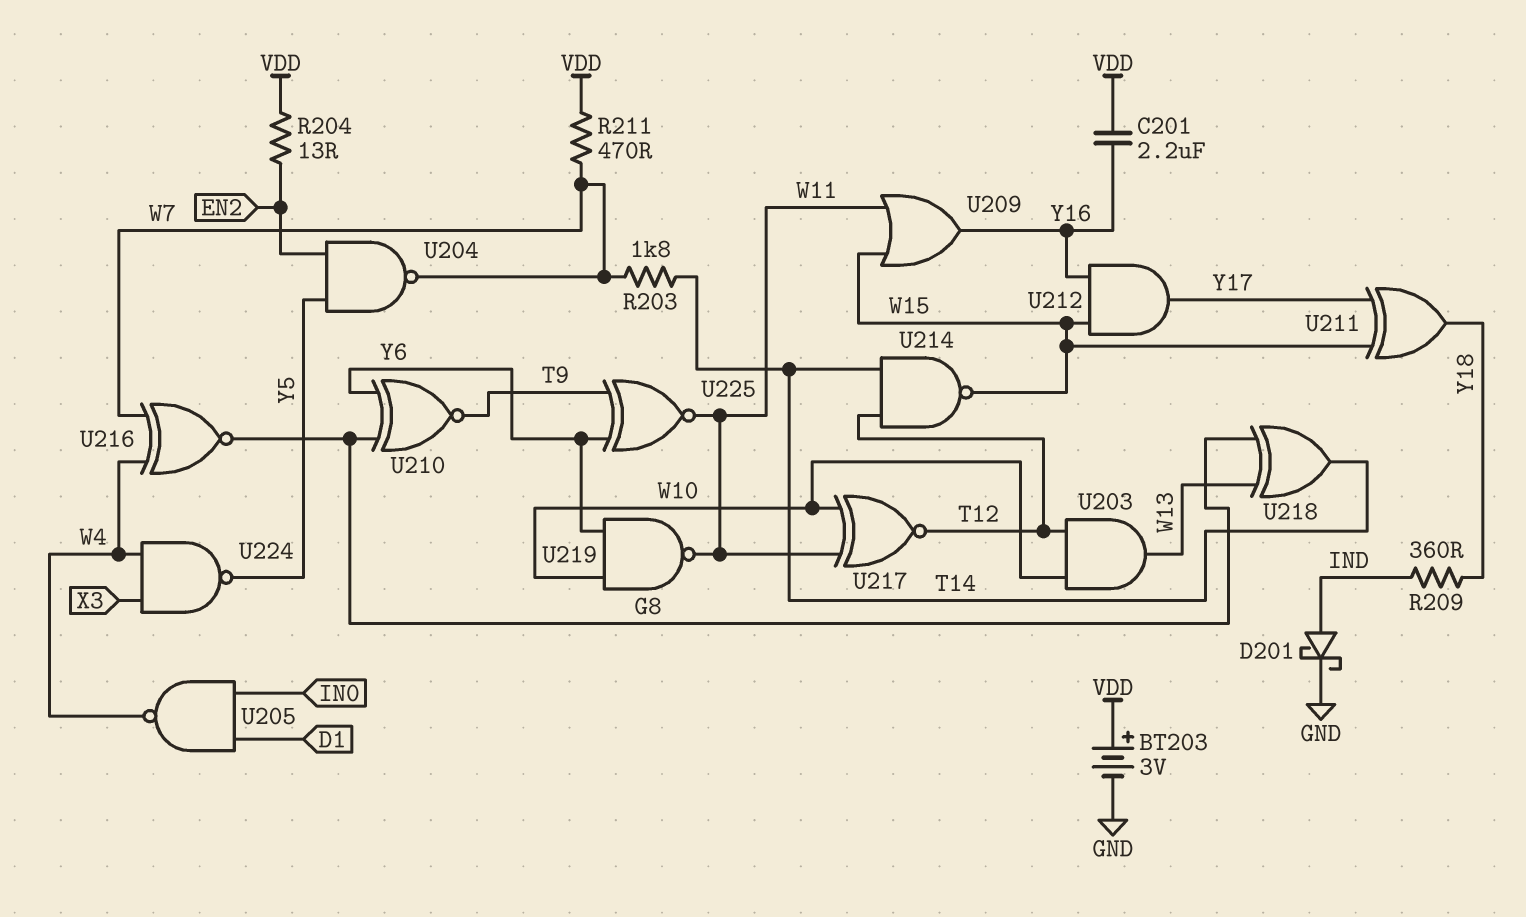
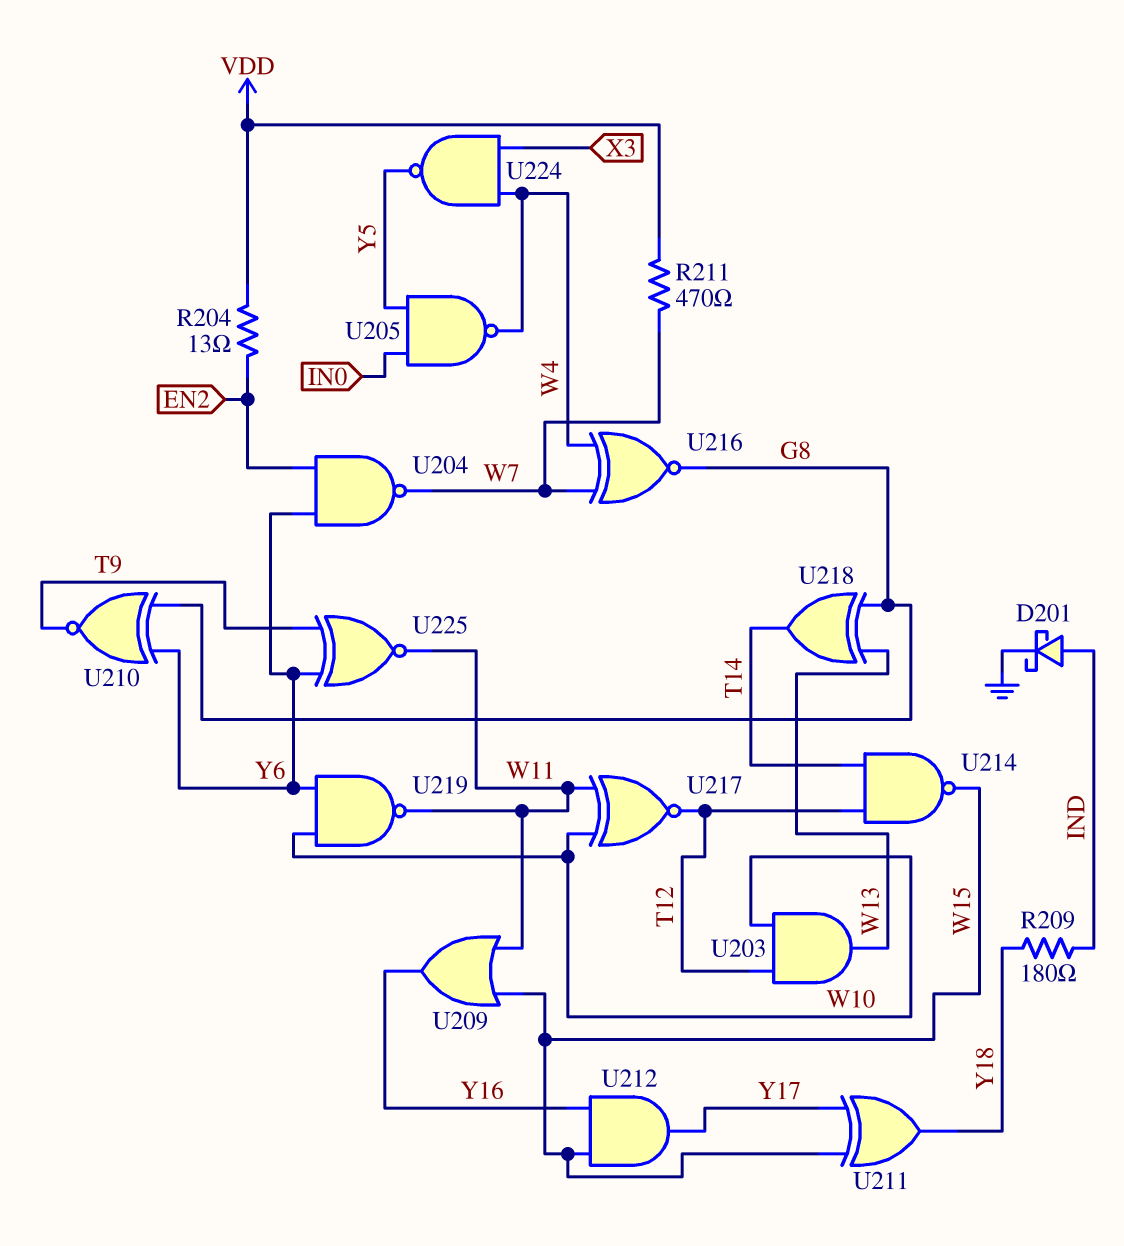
BT203: 3V (plus VDD, minus GND) -> none
C201: 2.2uF (VDD, Y16) -> none
R203: 1.8k (T14, W7) -> none
R209: 360 (IND, Y18) -> 180 (IND, Y18)
U204: NAND (in EN2, in Y5, out W7) -> NAND (in EN2, in Y6, out W7)
U205: NAND (in D1, in IN0, out W4) -> NAND (in IN0, in Y5, out W4)

